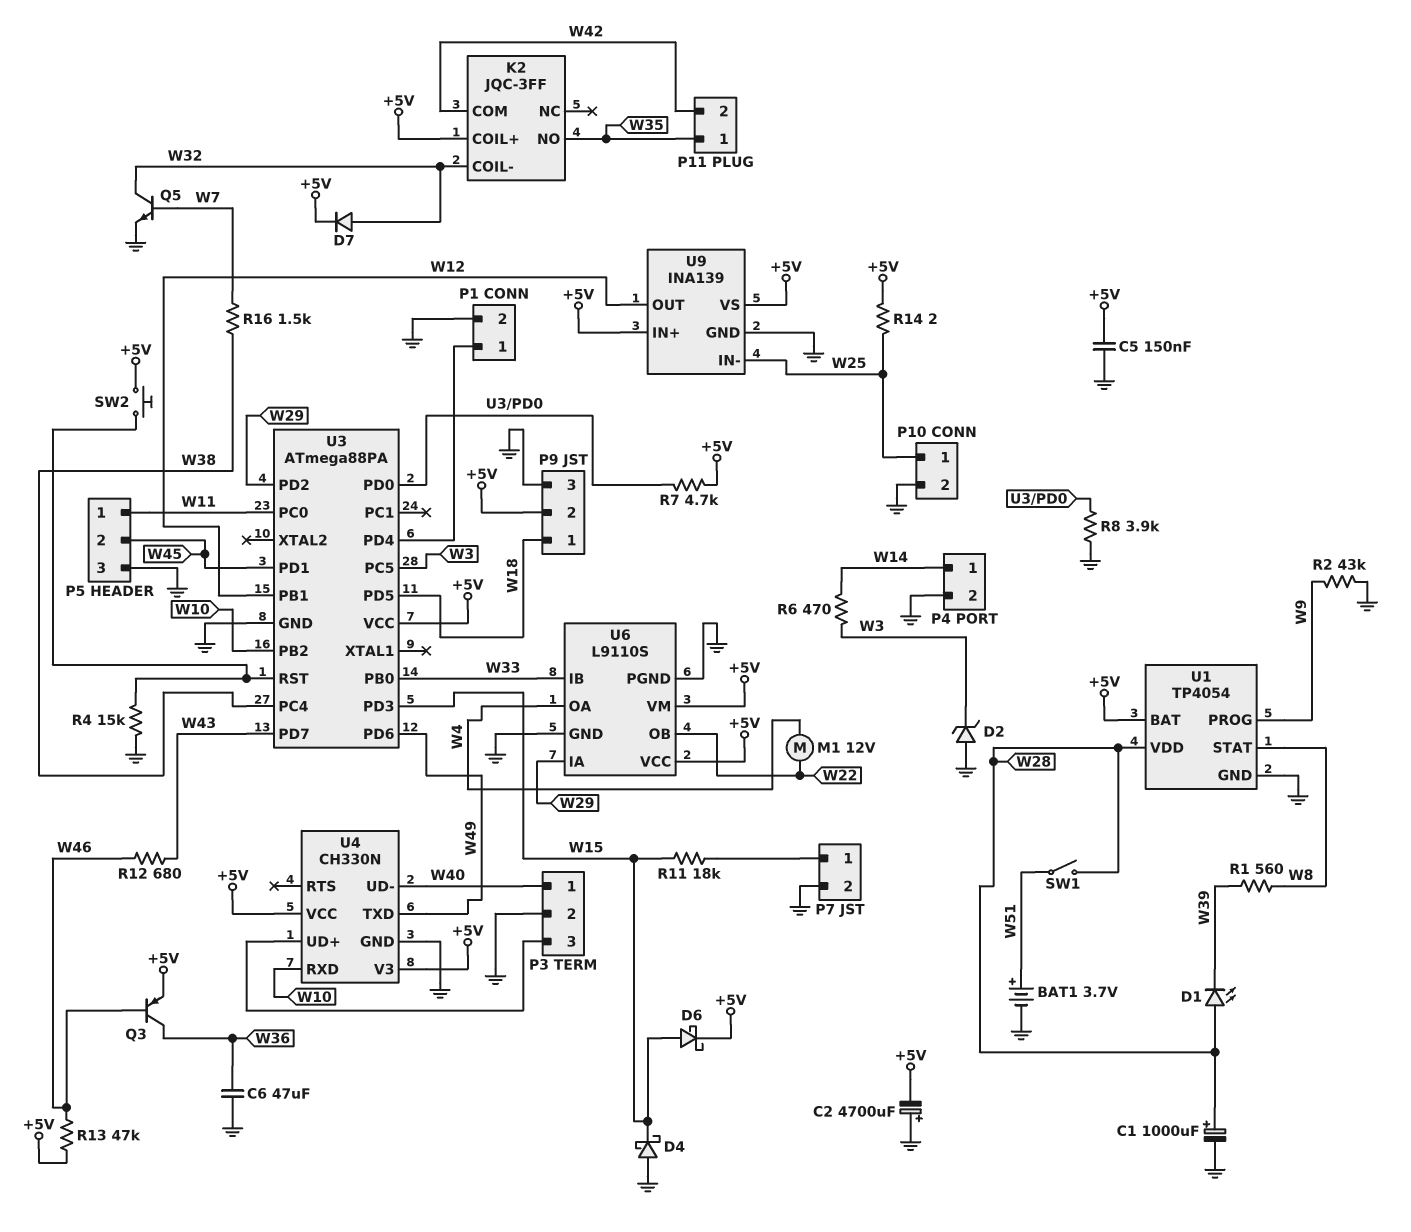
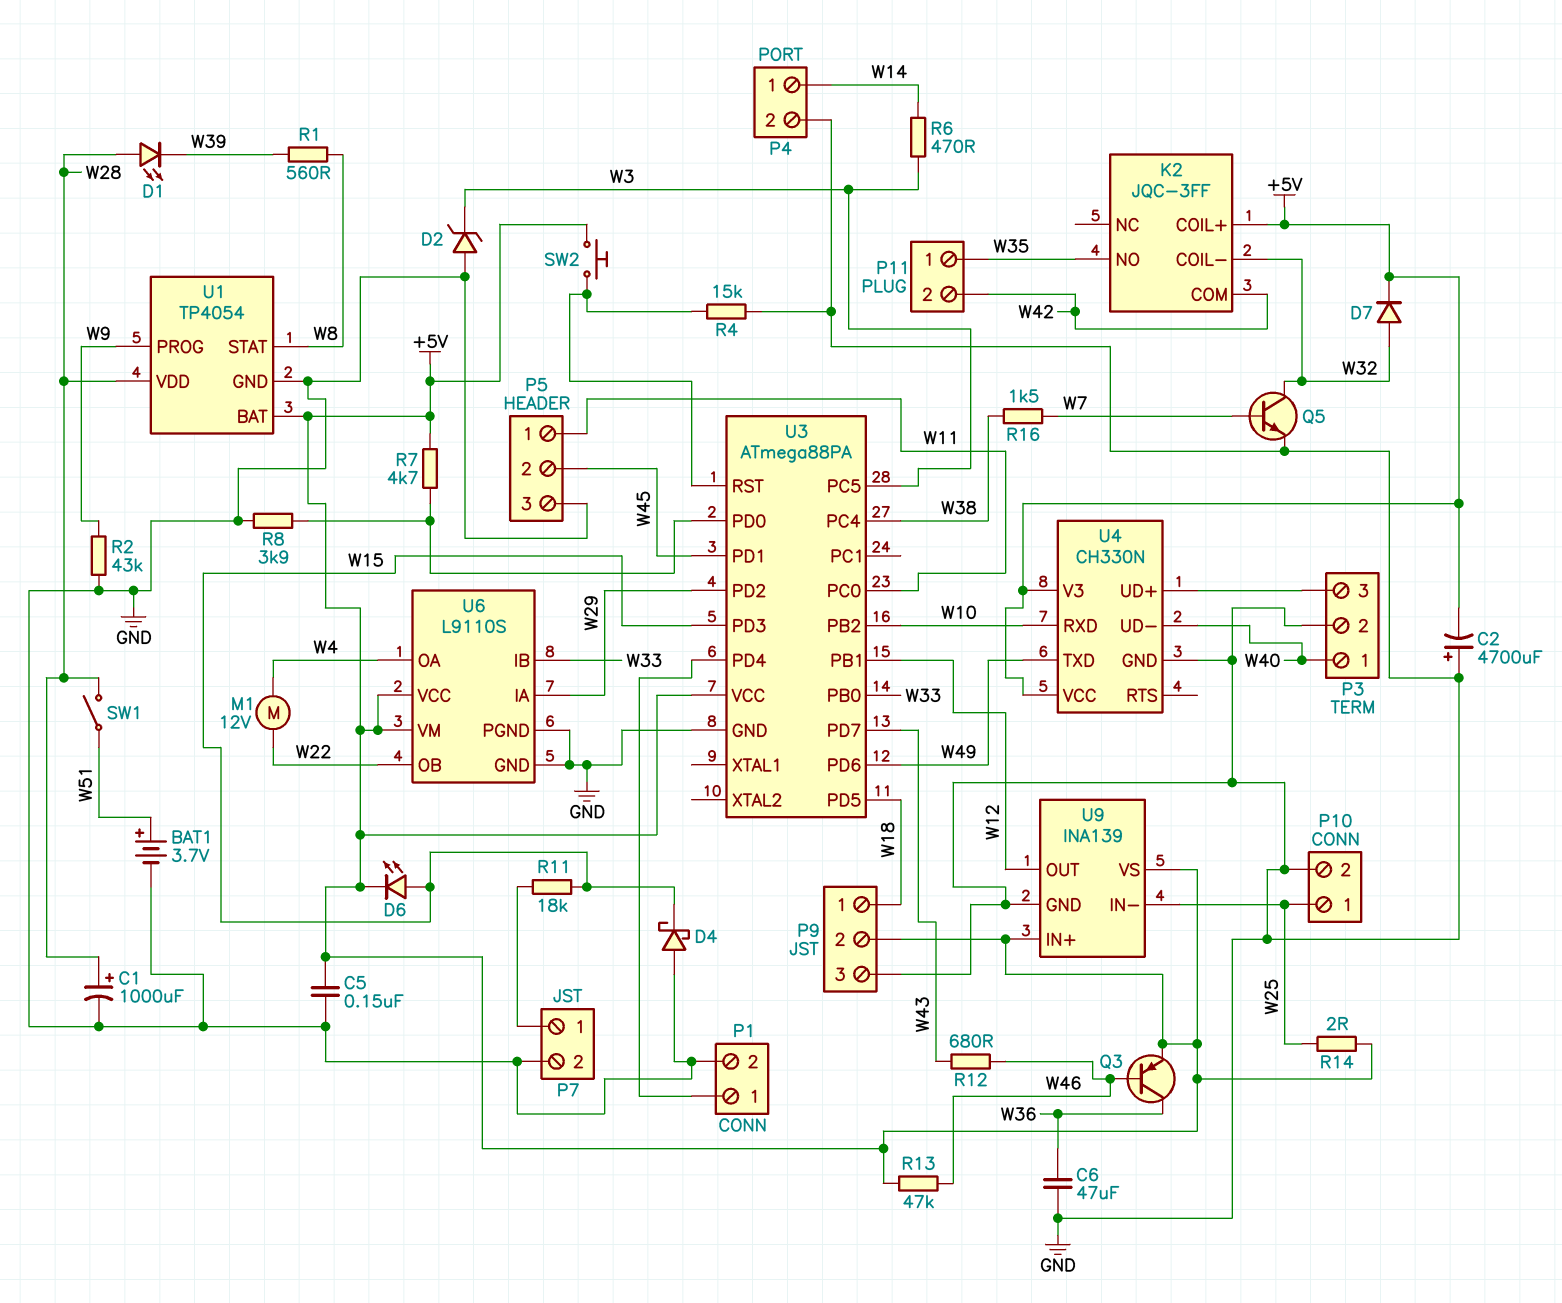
D6: schottky (A W15, K +5V) -> LED (A W15, K +5V)

